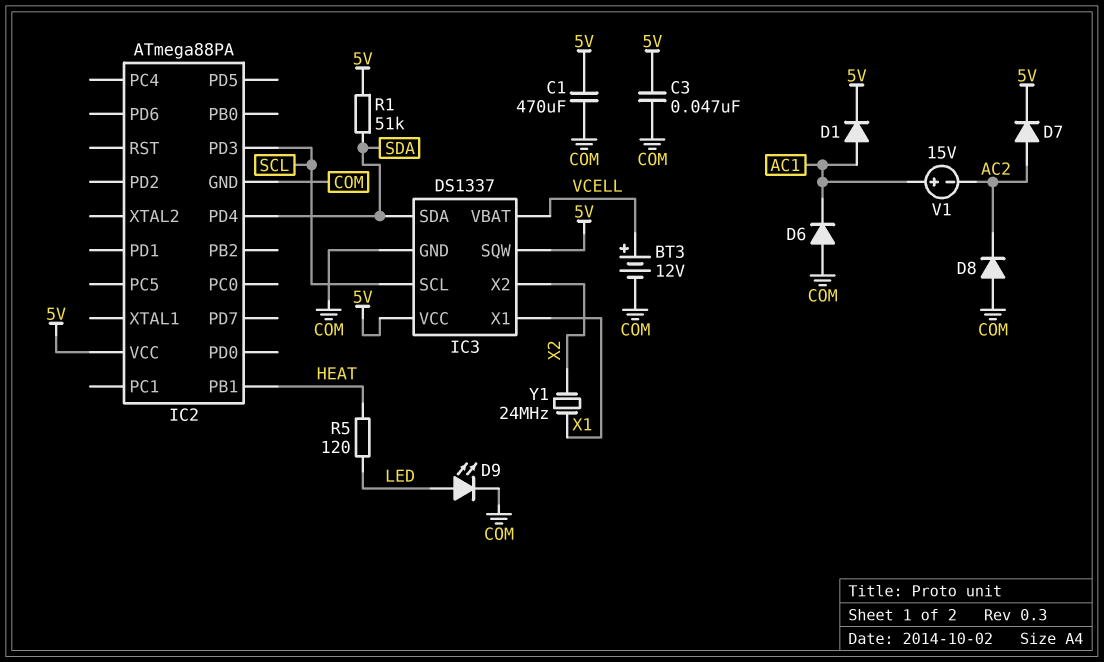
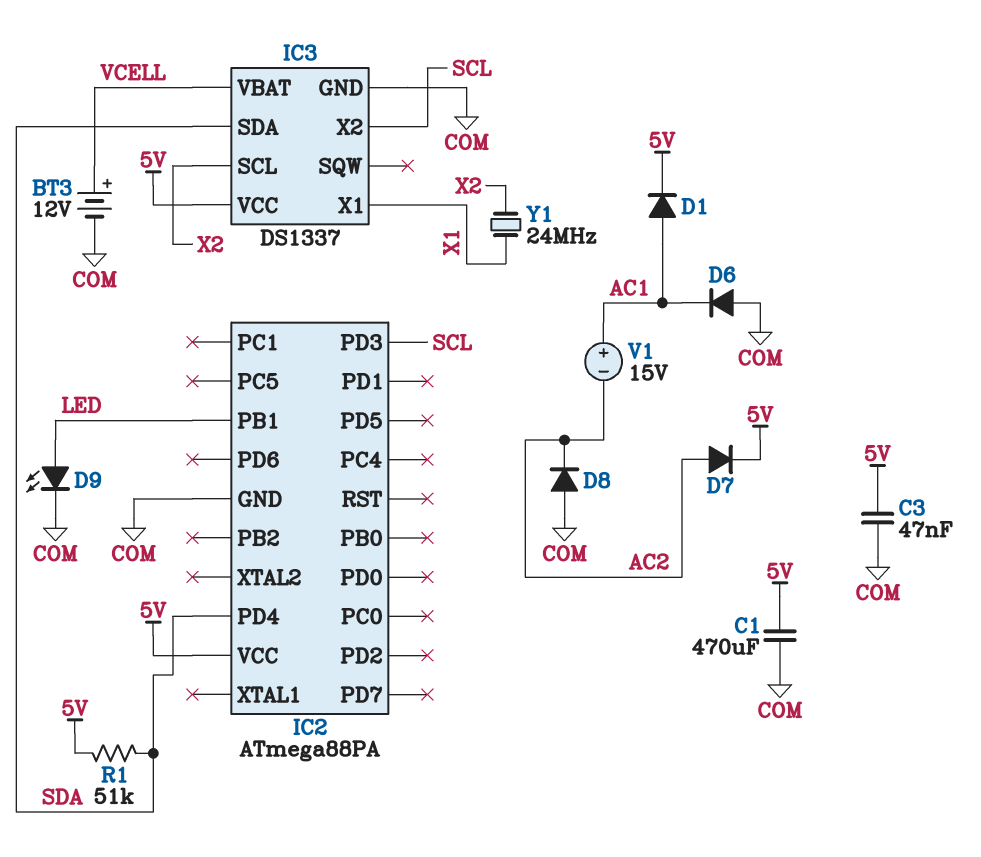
IC2 pin PB1: HEAT -> LED
IC3 pin SCL: SCL -> X2
IC3 pin SQW: 5V -> none
IC3 pin X2: X2 -> SCL
R5: 120 (HEAT, LED) -> none

